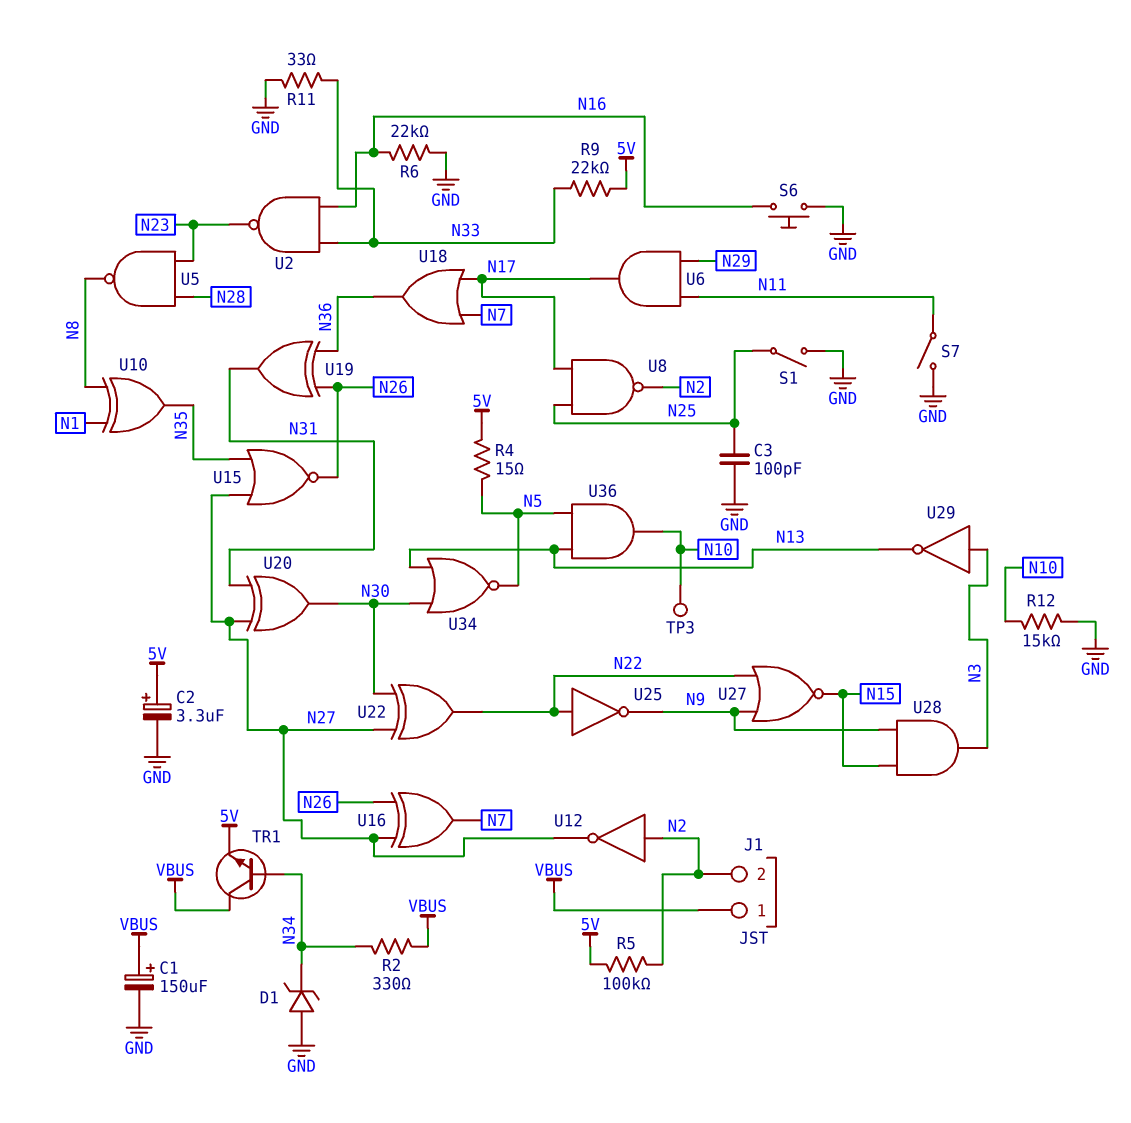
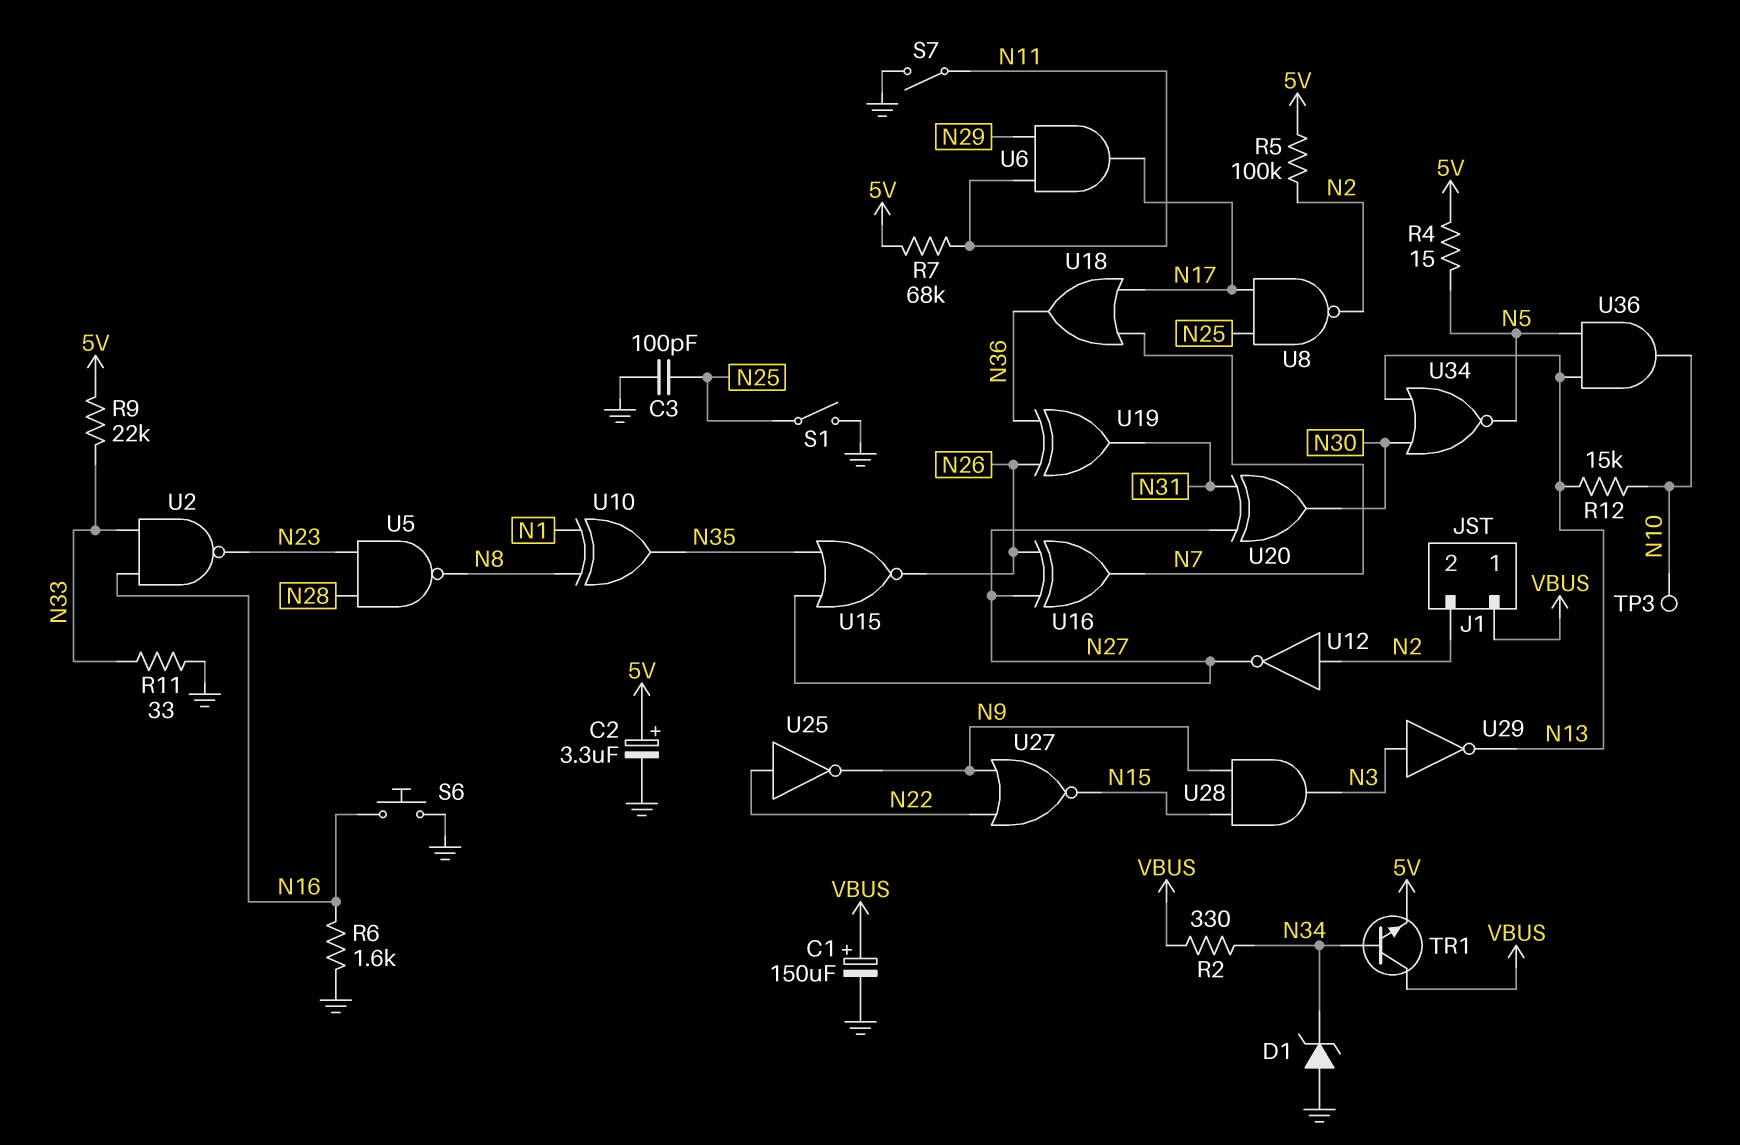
R6: 22k (GND, N16) -> 1.6k (GND, N16)
R7: none -> 68k (5V, N11)
R12: 15k (GND, N10) -> 15k (N10, N13)
U22: XOR (in N27, in N30, out N22) -> none

